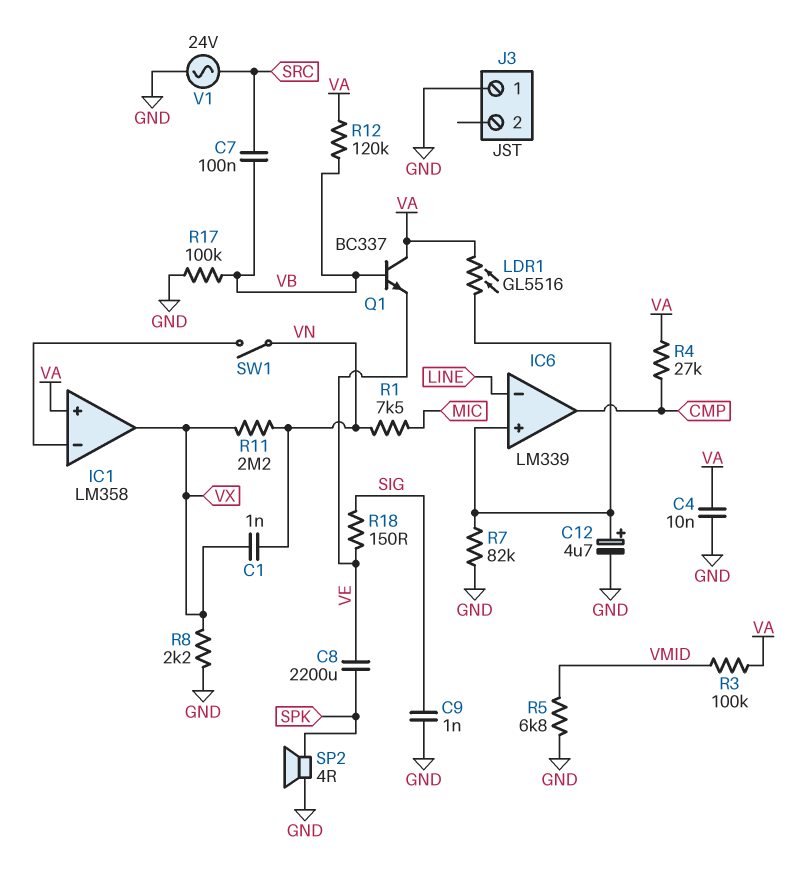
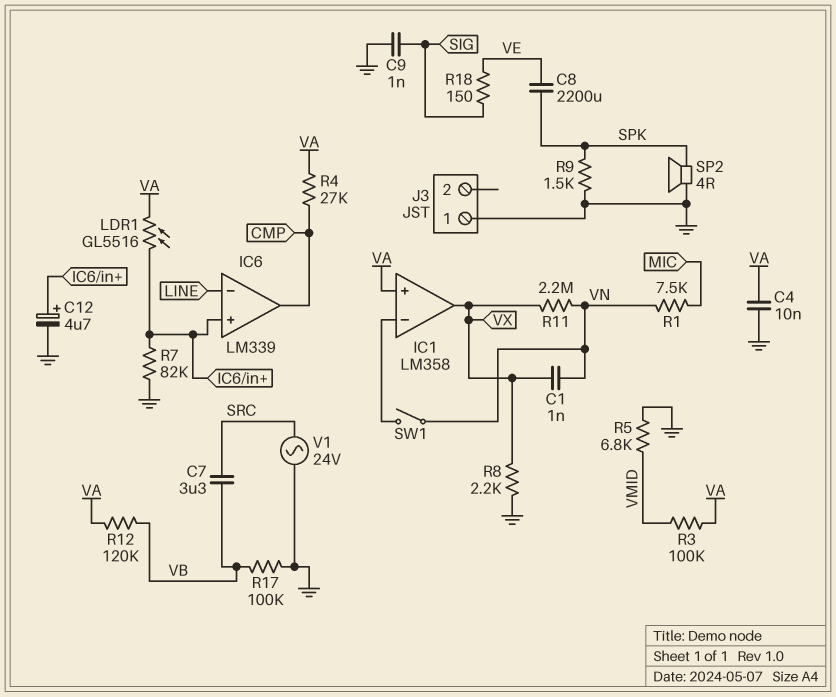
C7: 100nF (SRC, VB) -> 3.3uF (SRC, VB)
Q1: NPN BC337 (B VB, C VA, E VE) -> none
R9: none -> 1.5k (GND, SPK)

